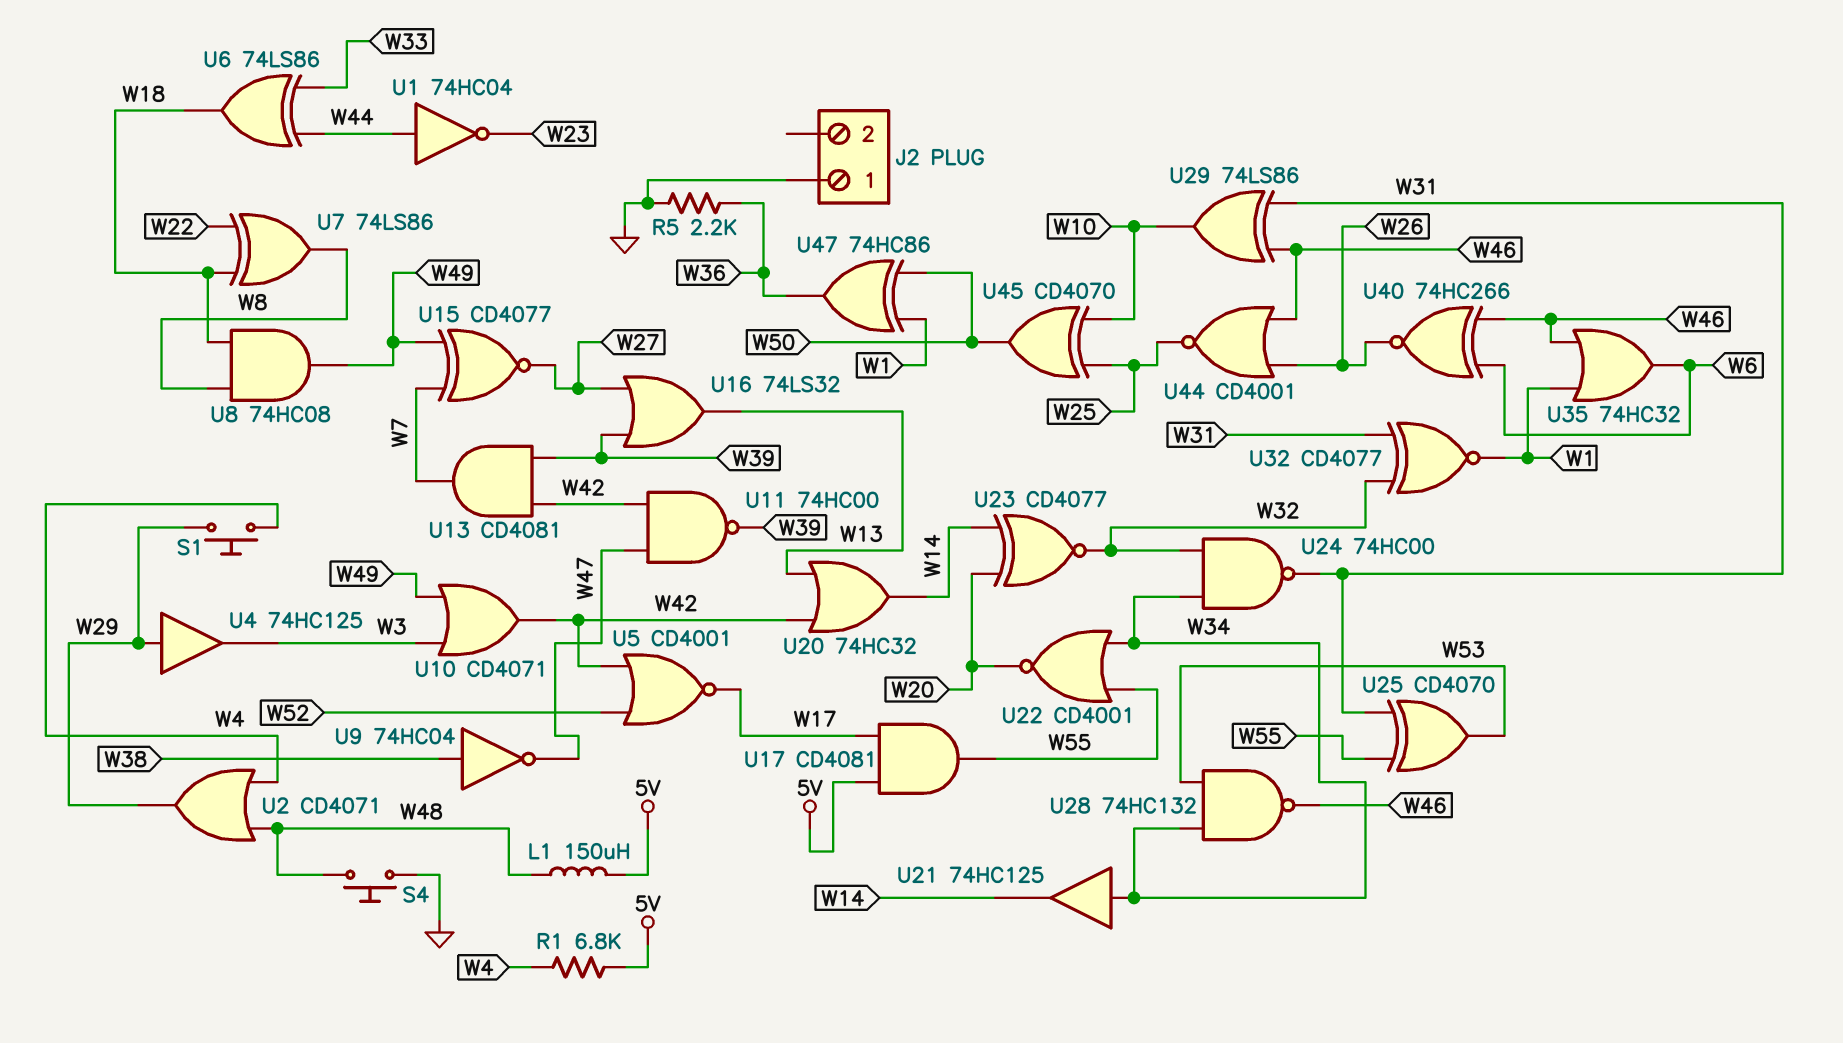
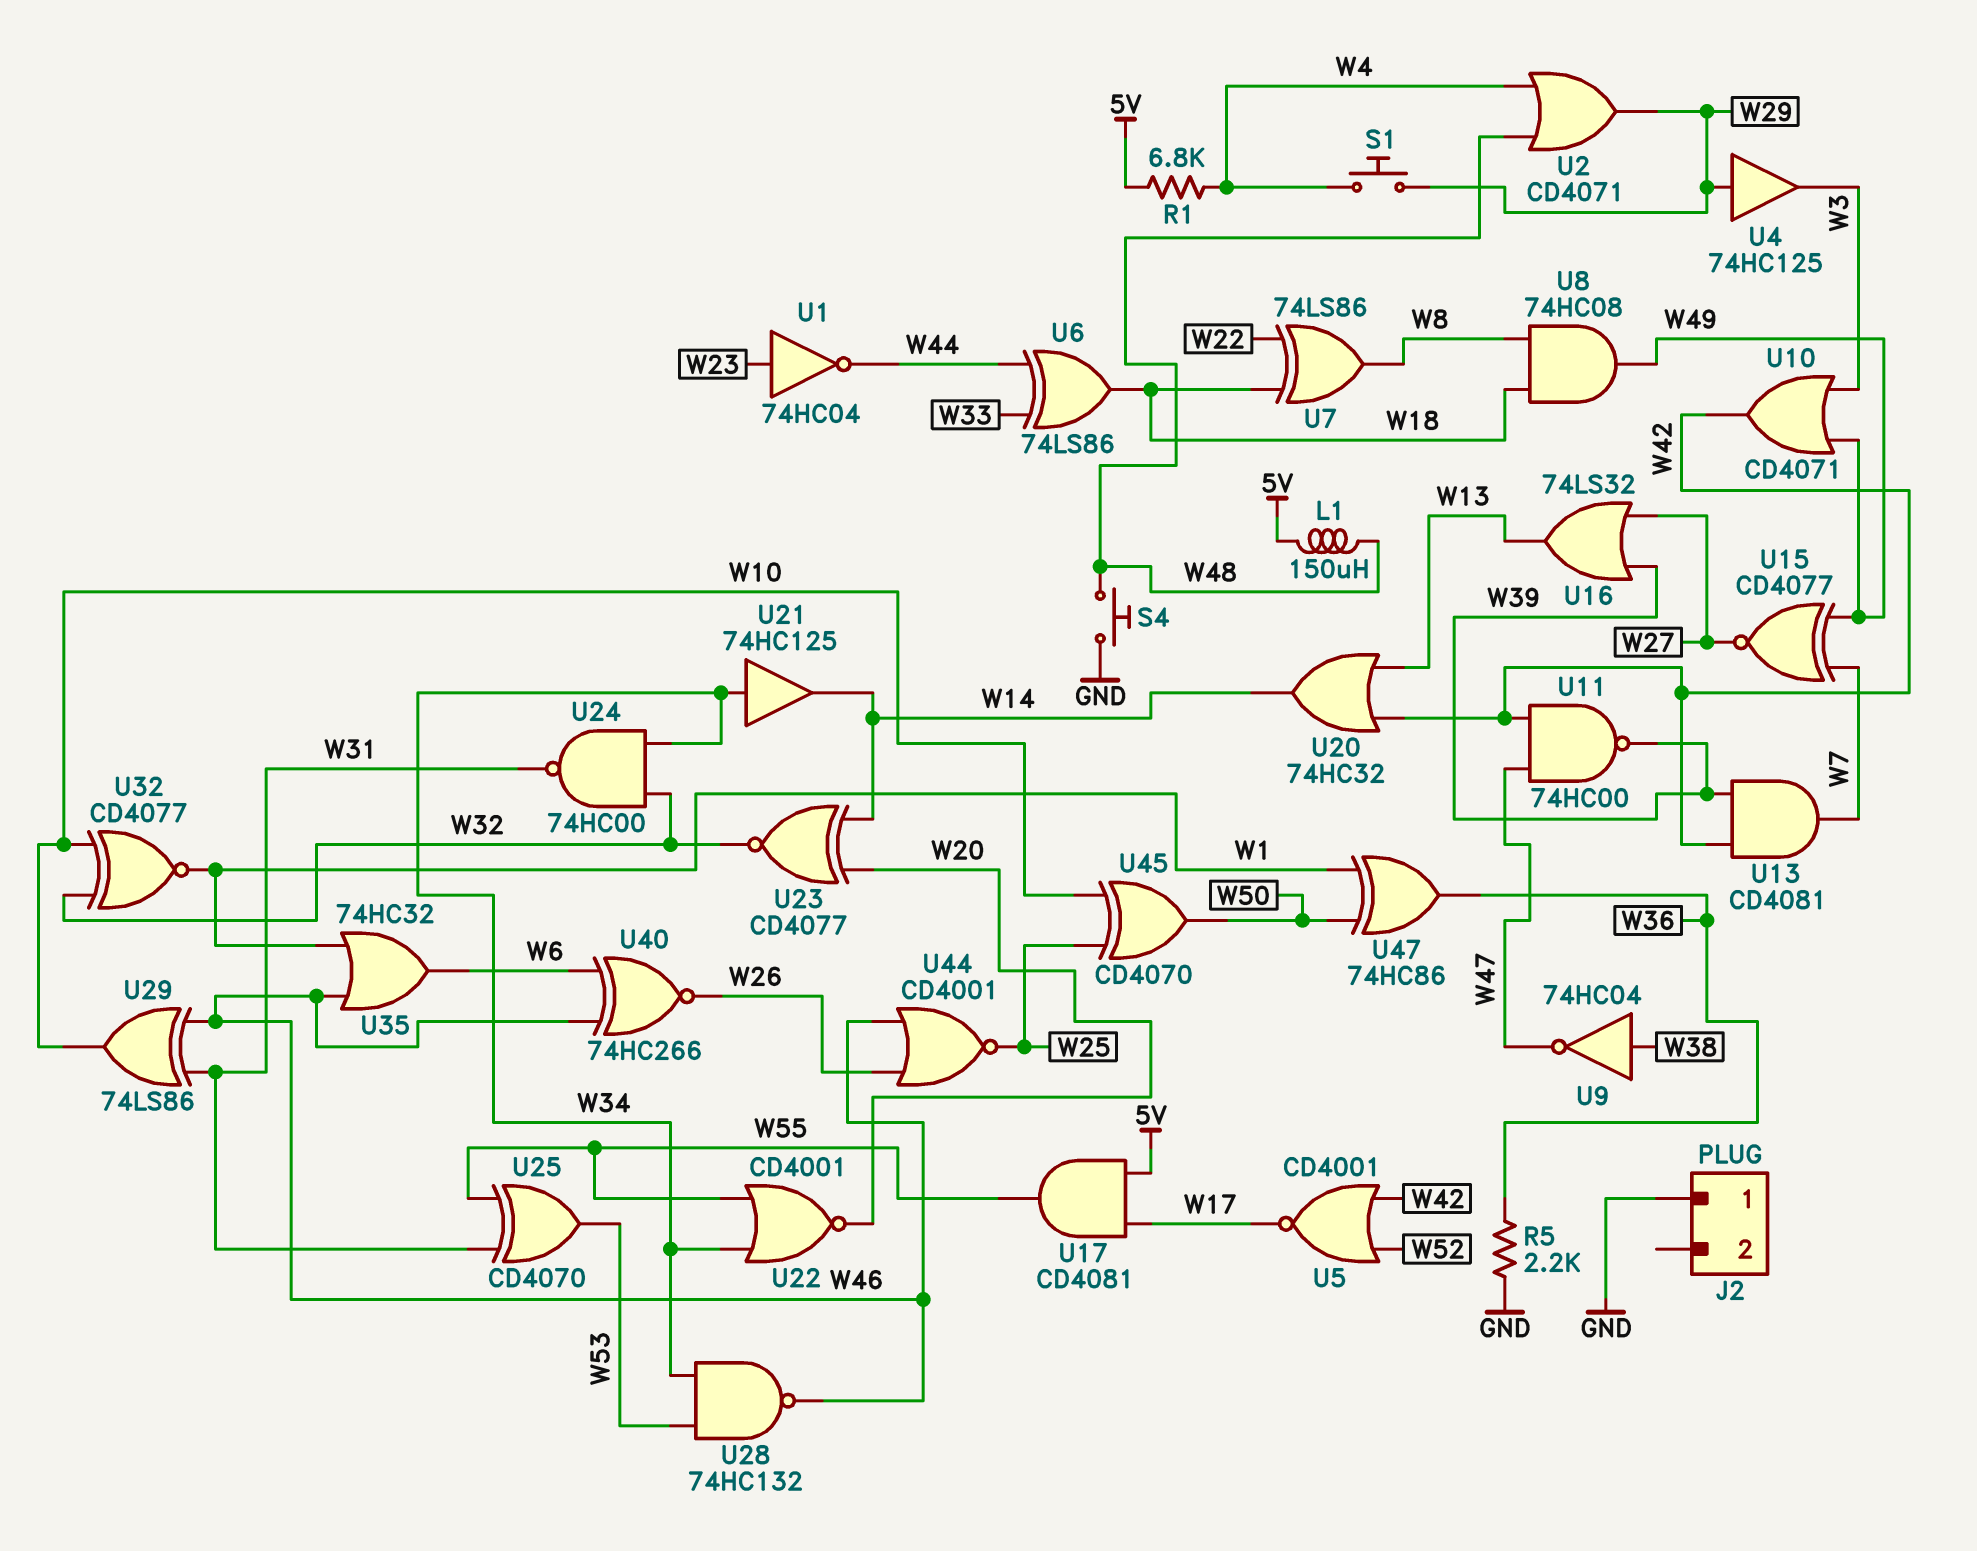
U1: NOT 74HC04 (in W44, out W23) -> NOT 74HC04 (in W23, out W44)
U32: XNOR CD4077 (in W31, in W32, out W1) -> XNOR CD4077 (in W10, in W32, out W1)

